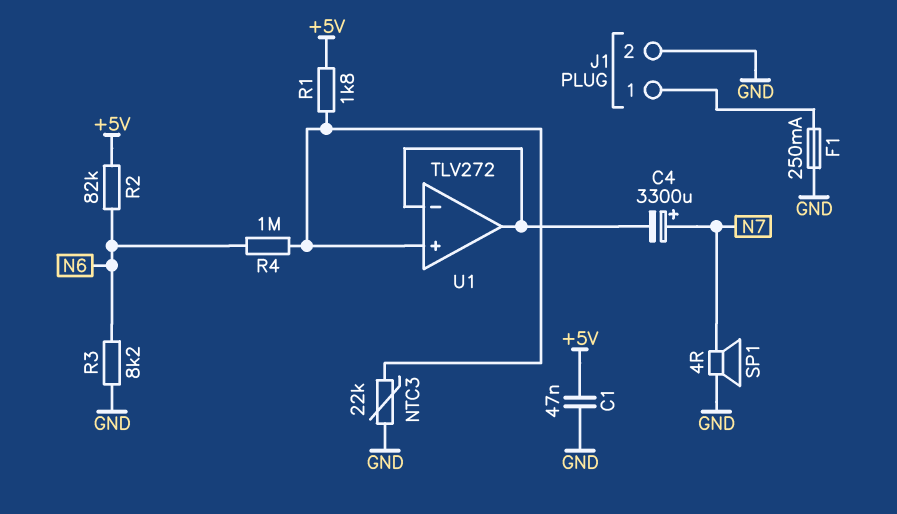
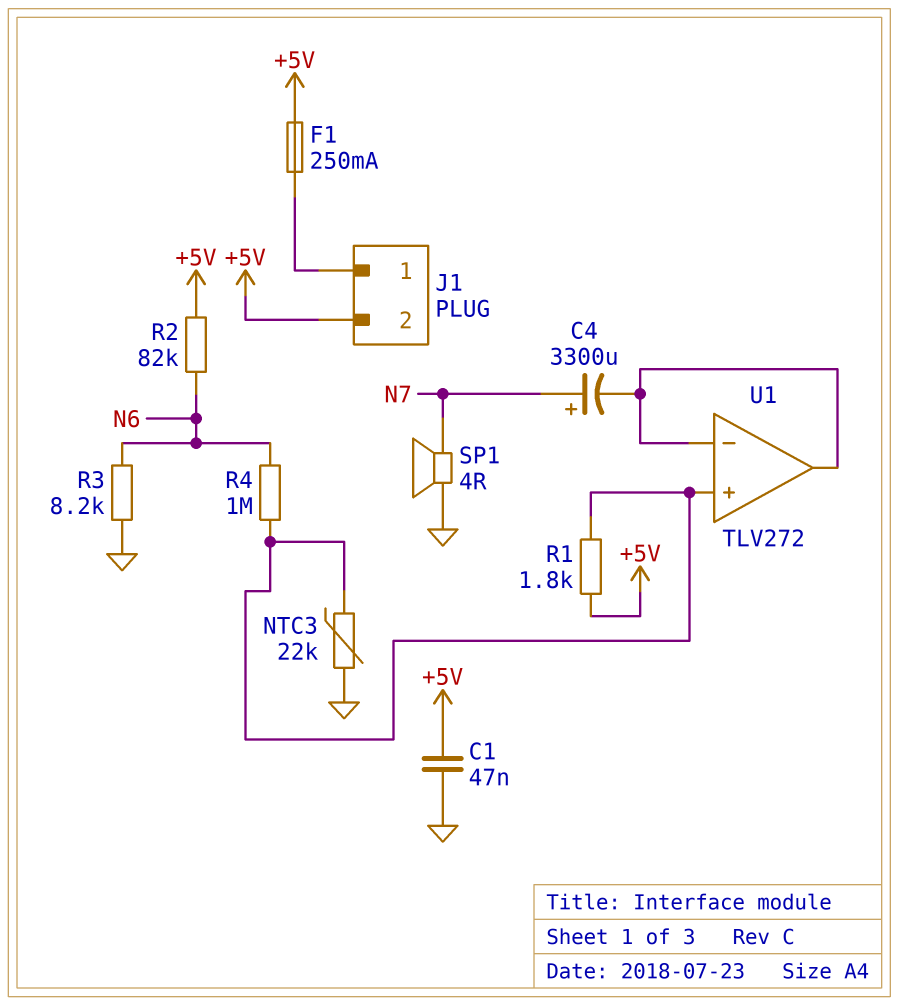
F1: 250mA (GND, J1/1) -> 250mA (+5V, J1/1)
J1 pin 2: GND -> +5V

